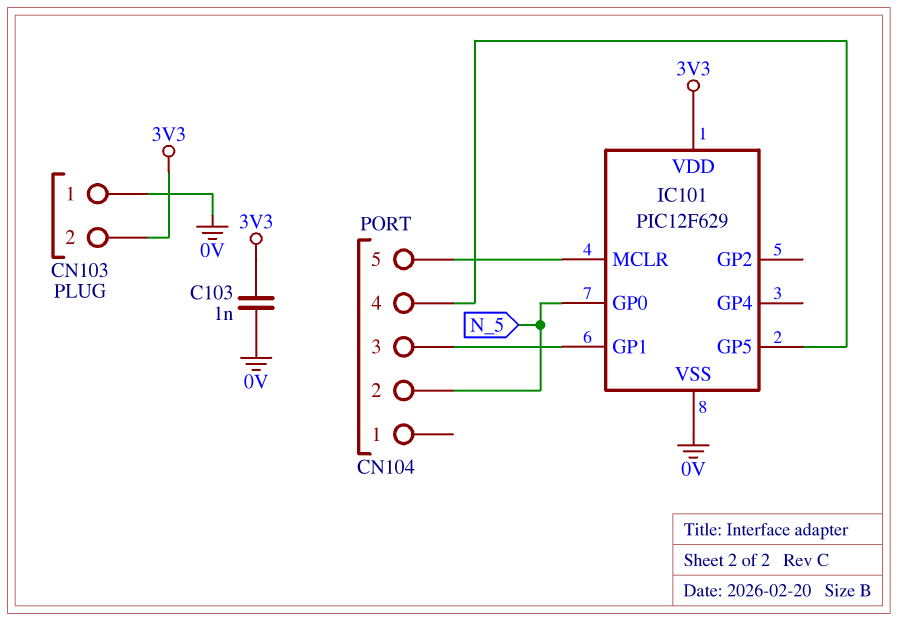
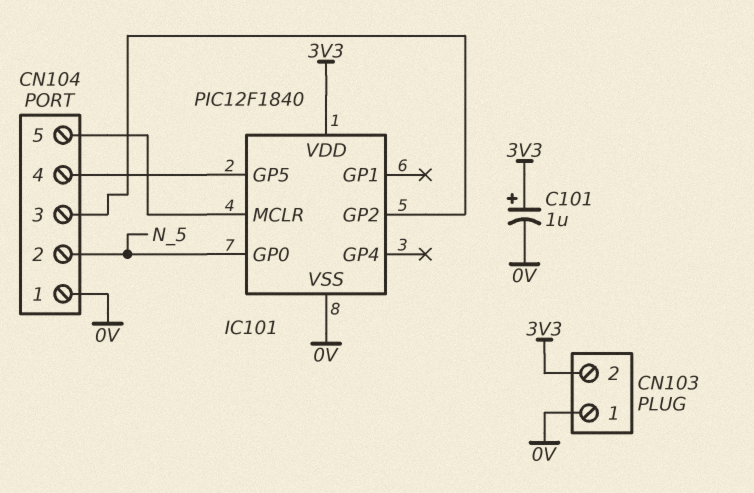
C101: none -> 1uF (plus 3V3, minus 0V)
C103: 1nF (0V, 3V3) -> none
CN104 pin 1: none -> 0V
IC101: PIC12F629 -> PIC12F1840
IC101 pin GP1: CN104/3 -> none
IC101 pin GP2: none -> CN104/3

